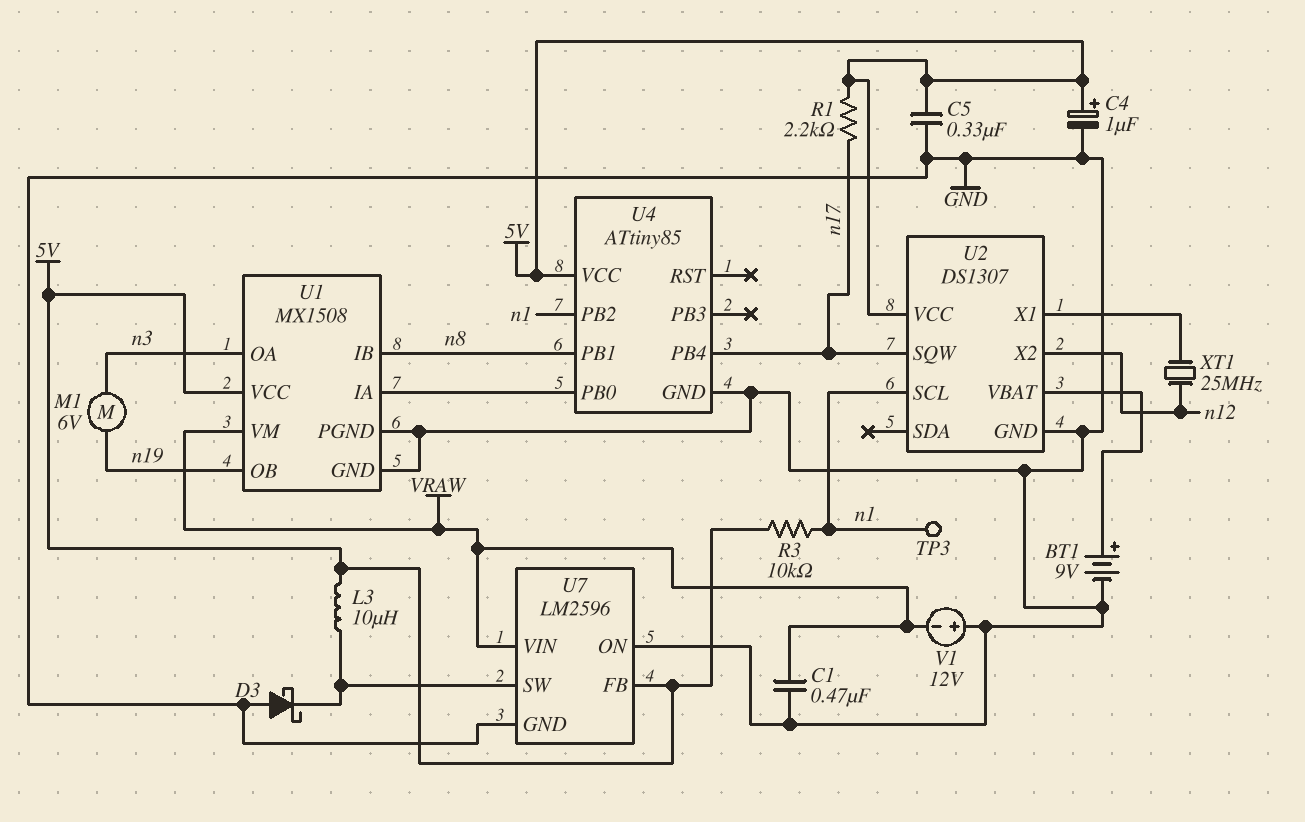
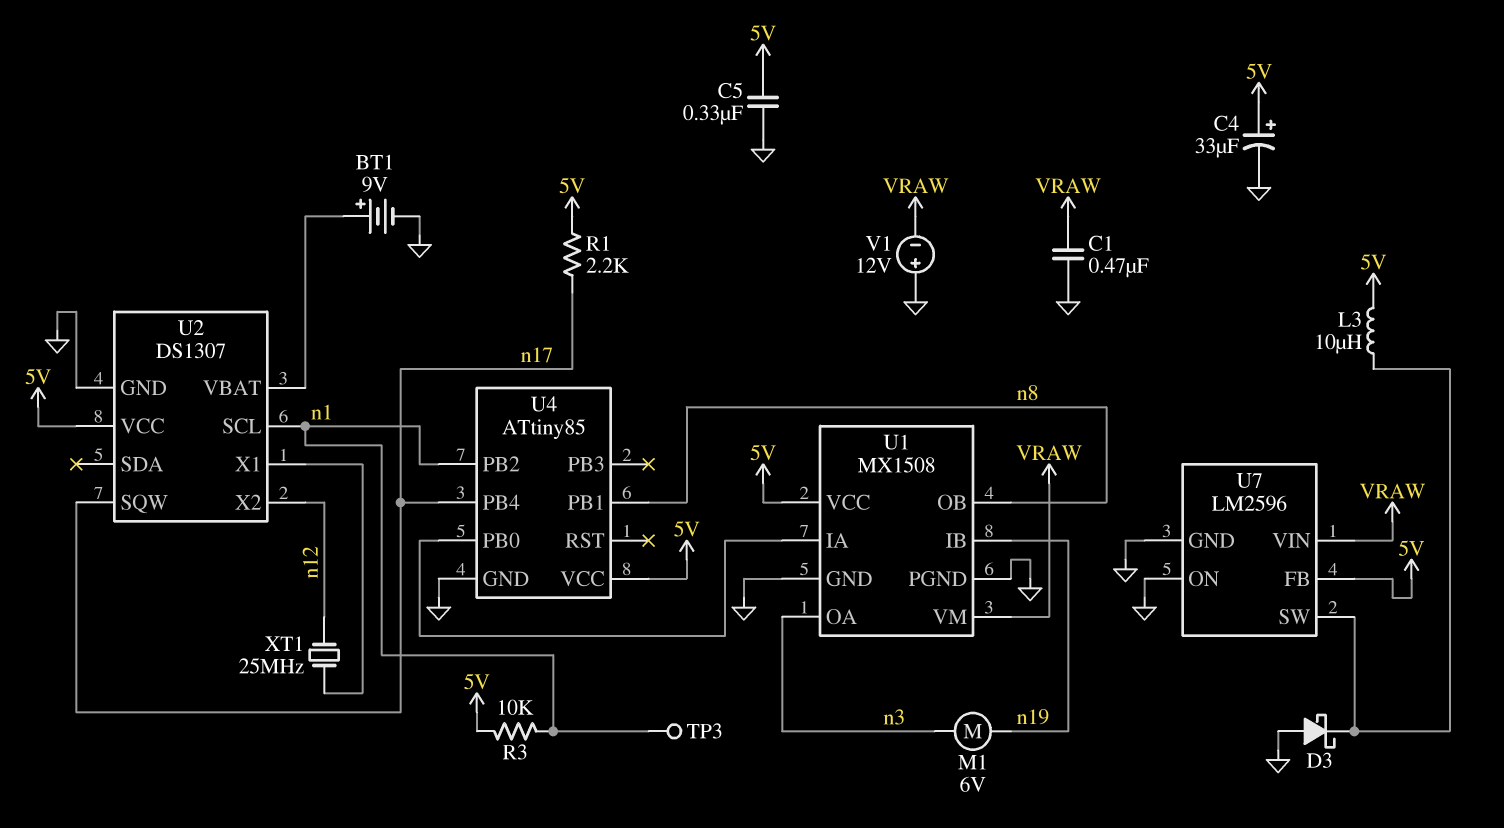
C4: 1uF (plus 5V, minus GND) -> 33uF (plus 5V, minus GND)
U1 pin IB: n8 -> n19
U1 pin OB: n19 -> n8

